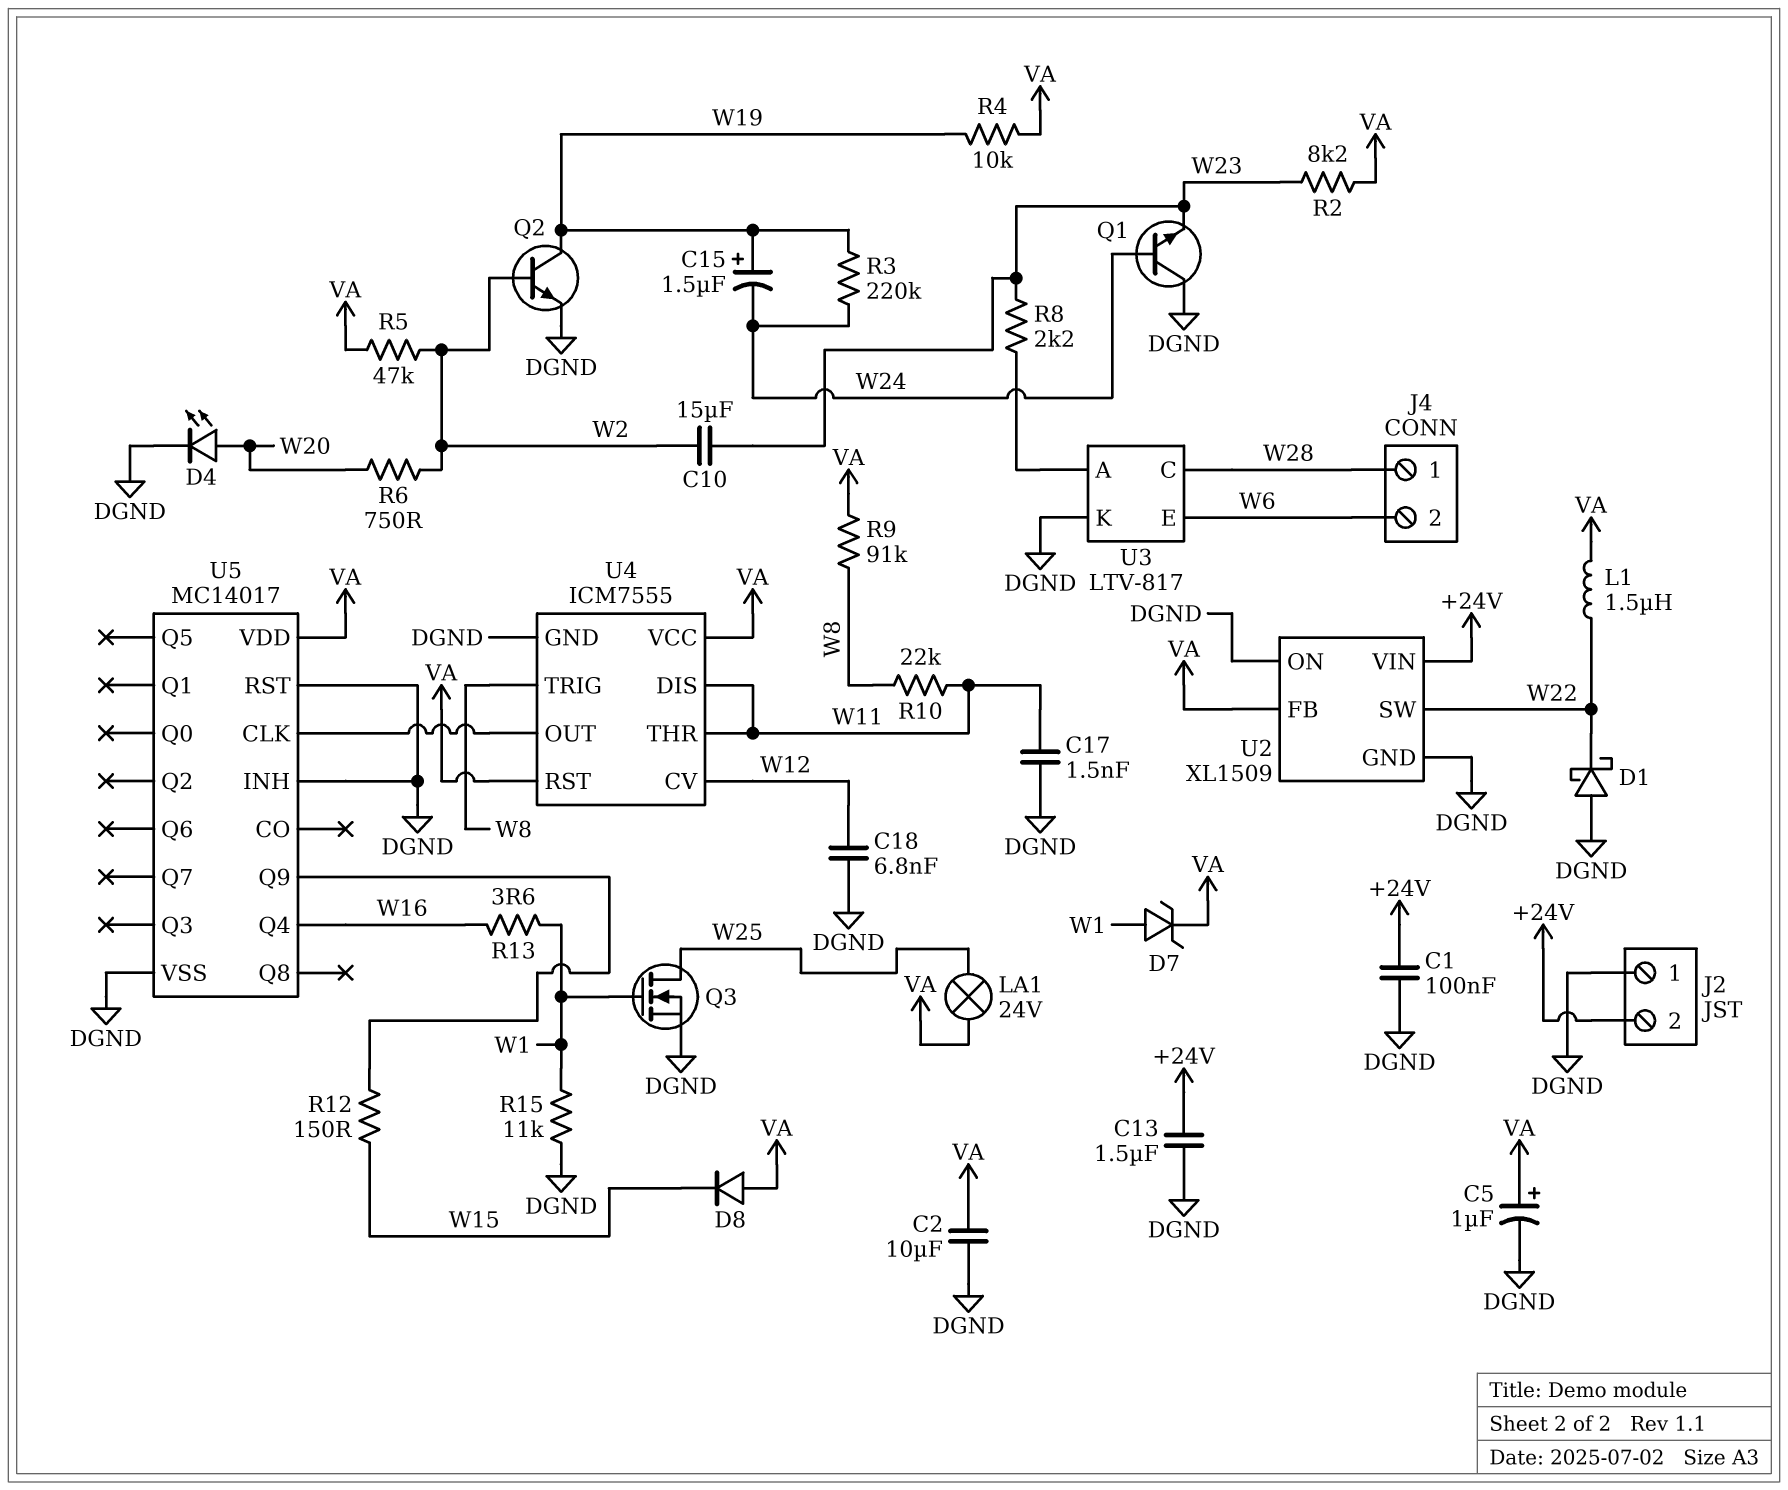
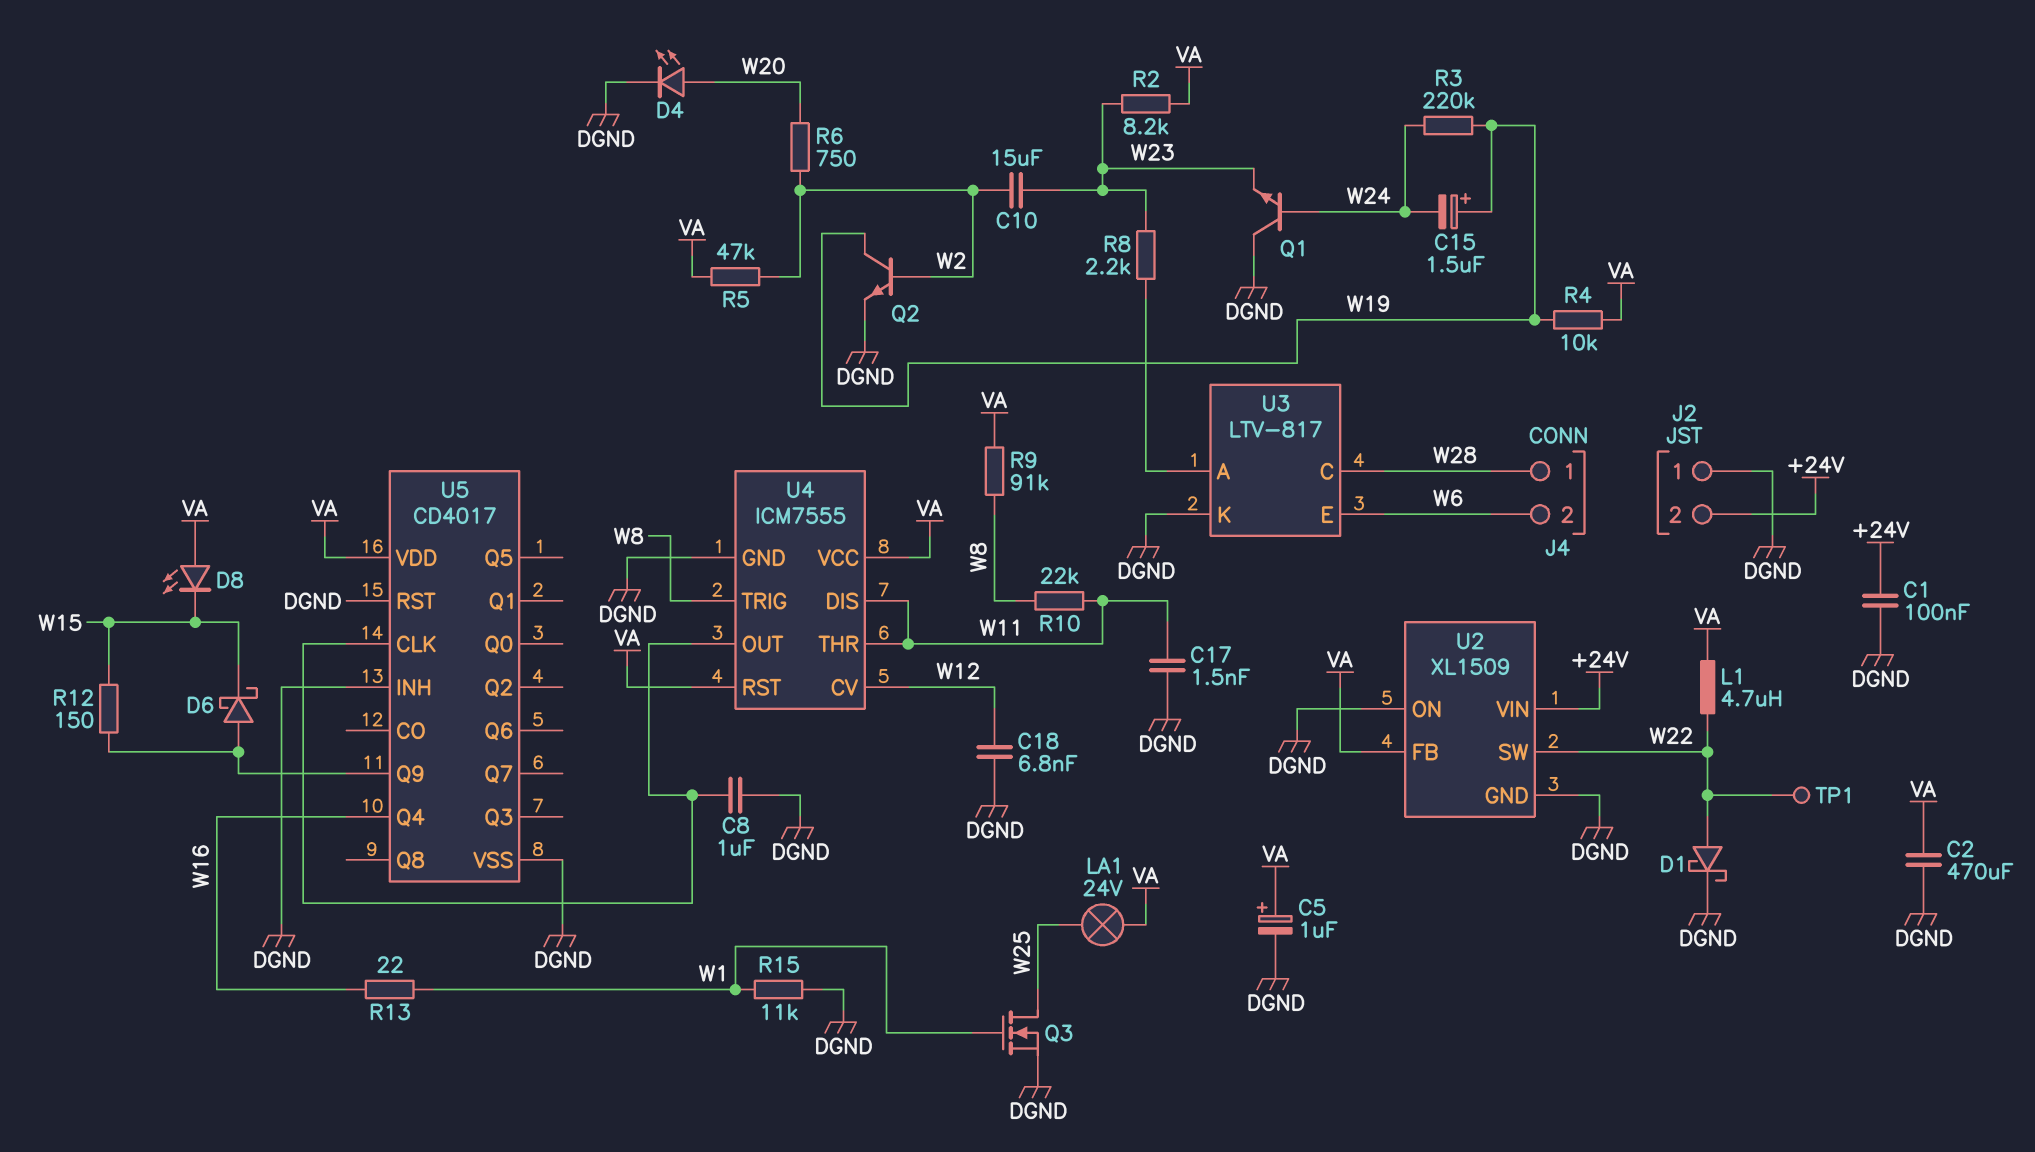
C2: 10uF (DGND, VA) -> 470uF (DGND, VA)
C8: none -> 1uF (DGND, U4/OUT)
C13: 1.5uF (+24V, DGND) -> none
D1: schottky (A DGND, K W22) -> schottky (A W22, K DGND)
D6: none -> schottky (A U5/Q9, K W15)
D7: zener (A W1, K VA) -> none
D8: diode (A VA, K W15) -> LED (A VA, K W15)
L1: 1.5uH (VA, W22) -> 4.7uH (VA, W22)
R13: 3.6 (W1, W16) -> 22 (W1, W16)
TP1: none -> test point (W22)
U5: MC14017 -> CD4017

